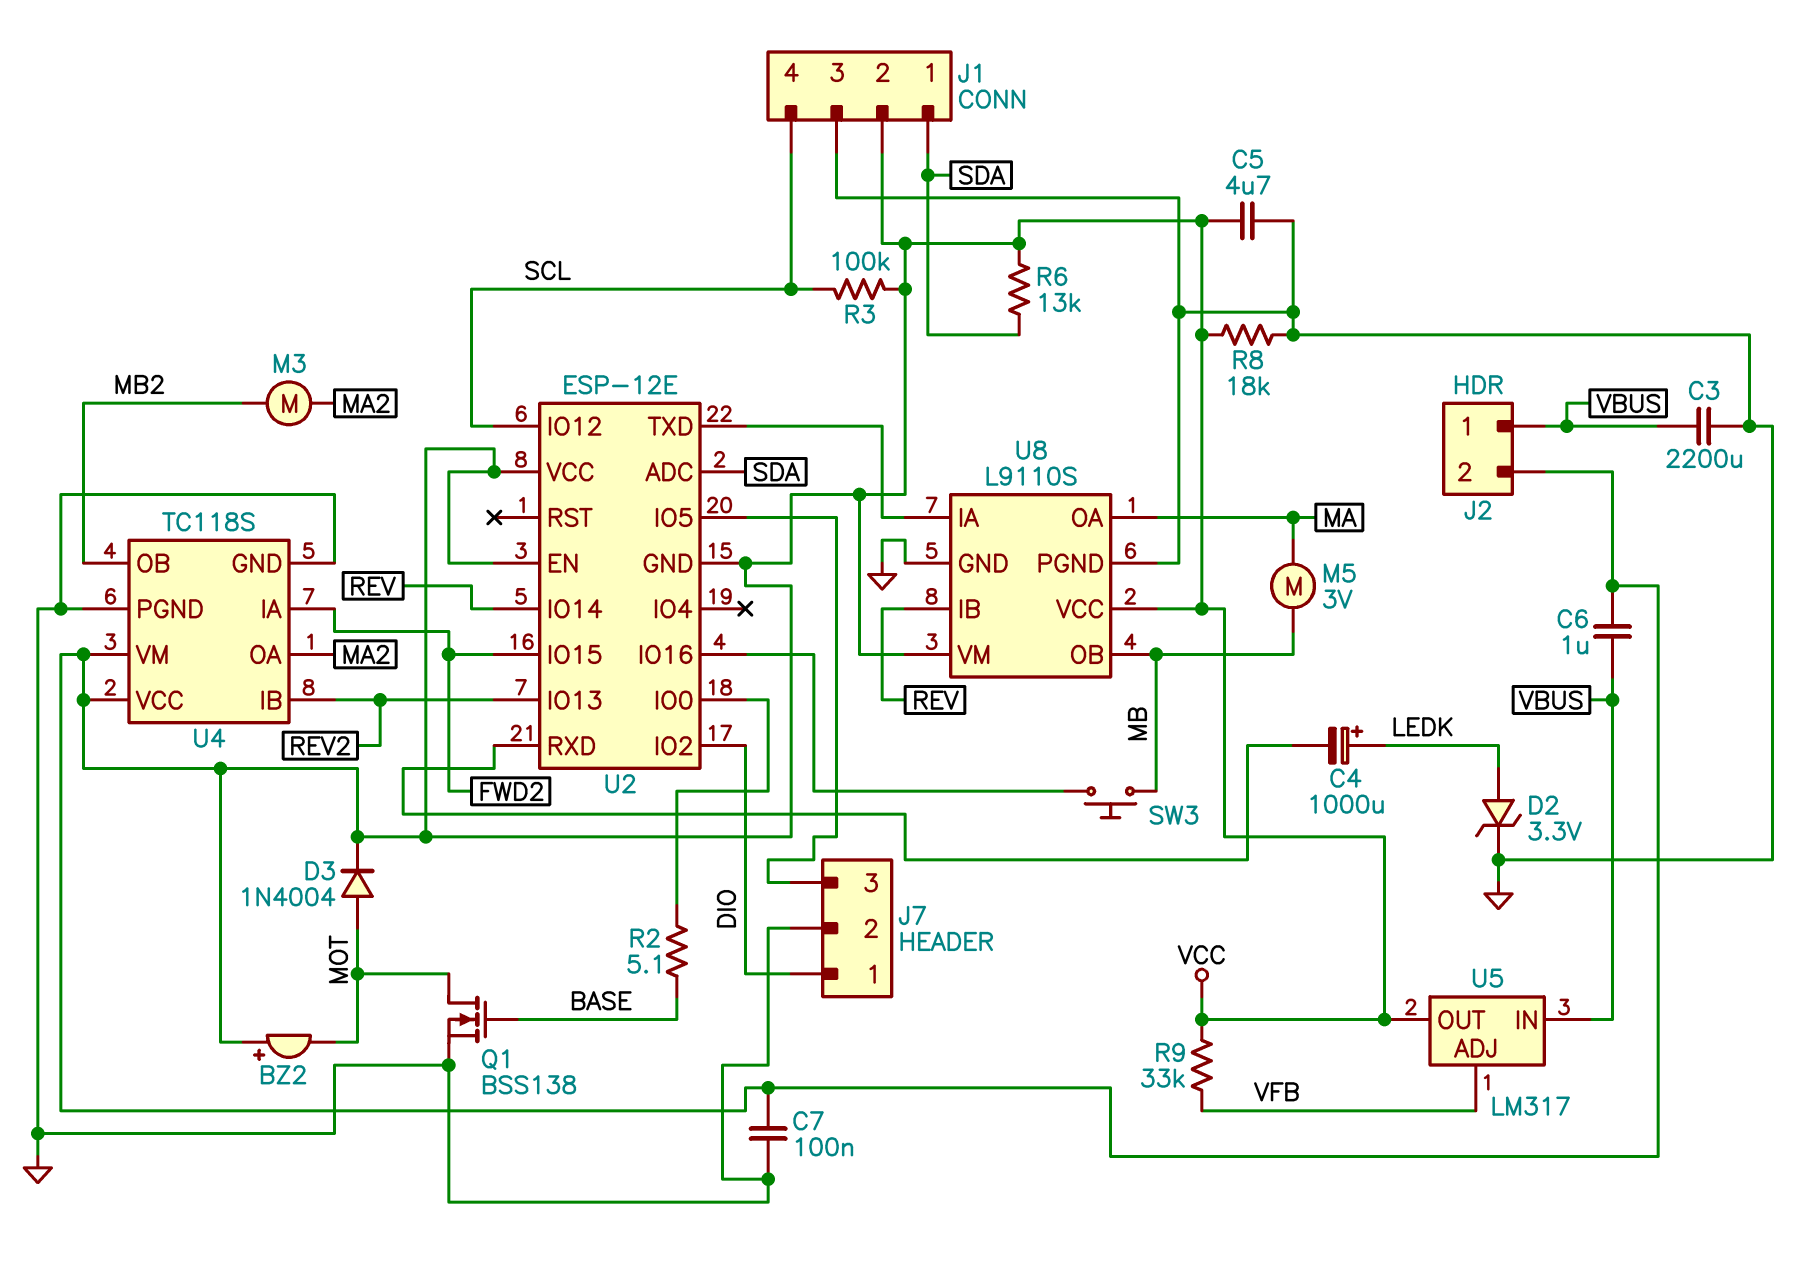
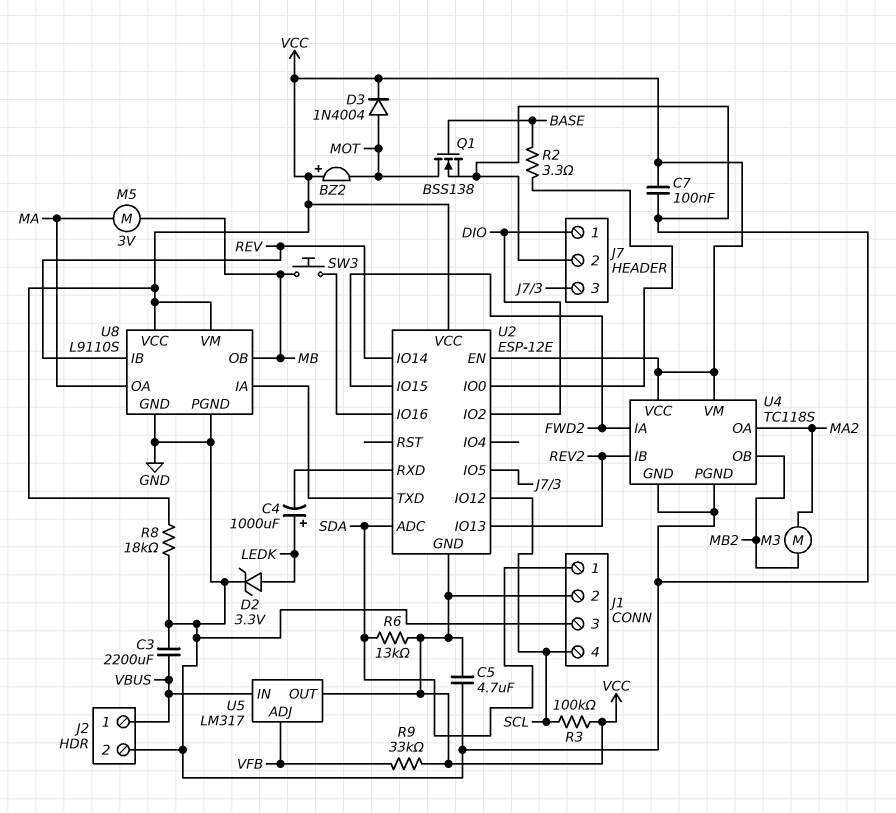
C6: 1uF (VBUS, VCC) -> none
J2 pin 2: VCC -> GND
R2: 5.1 (BASE, U2/IO0) -> 3.3 (BASE, U2/IO0)

